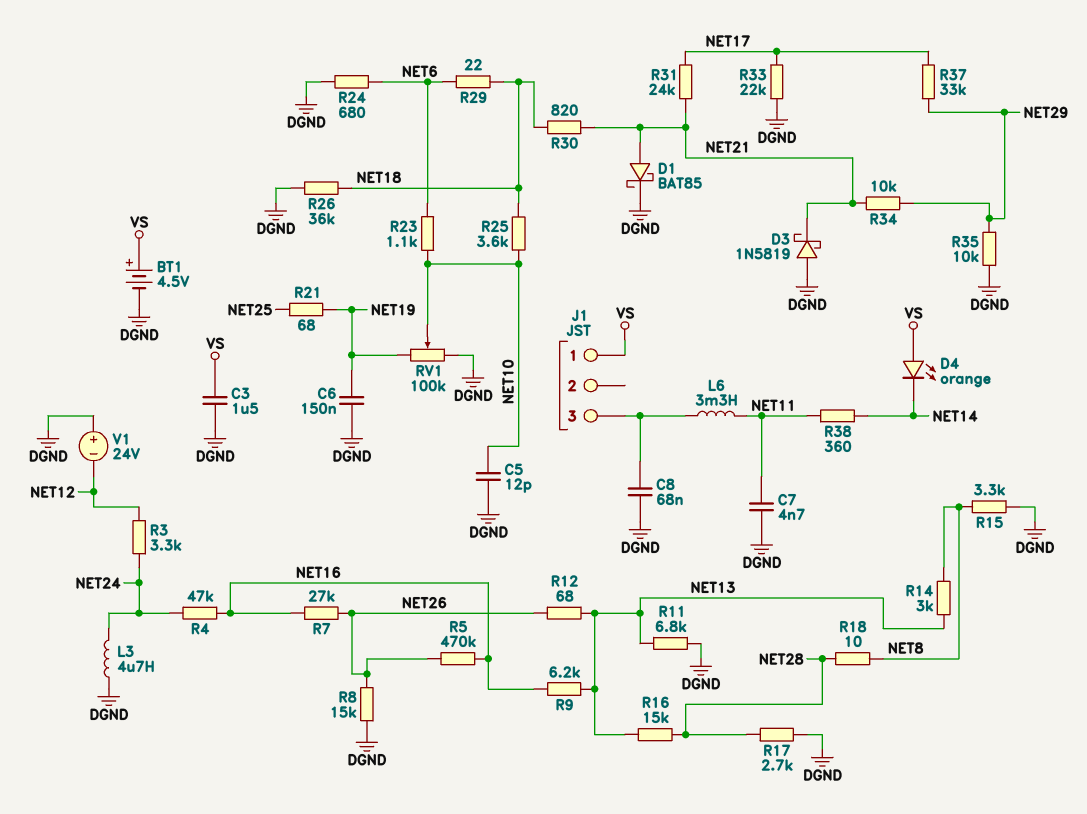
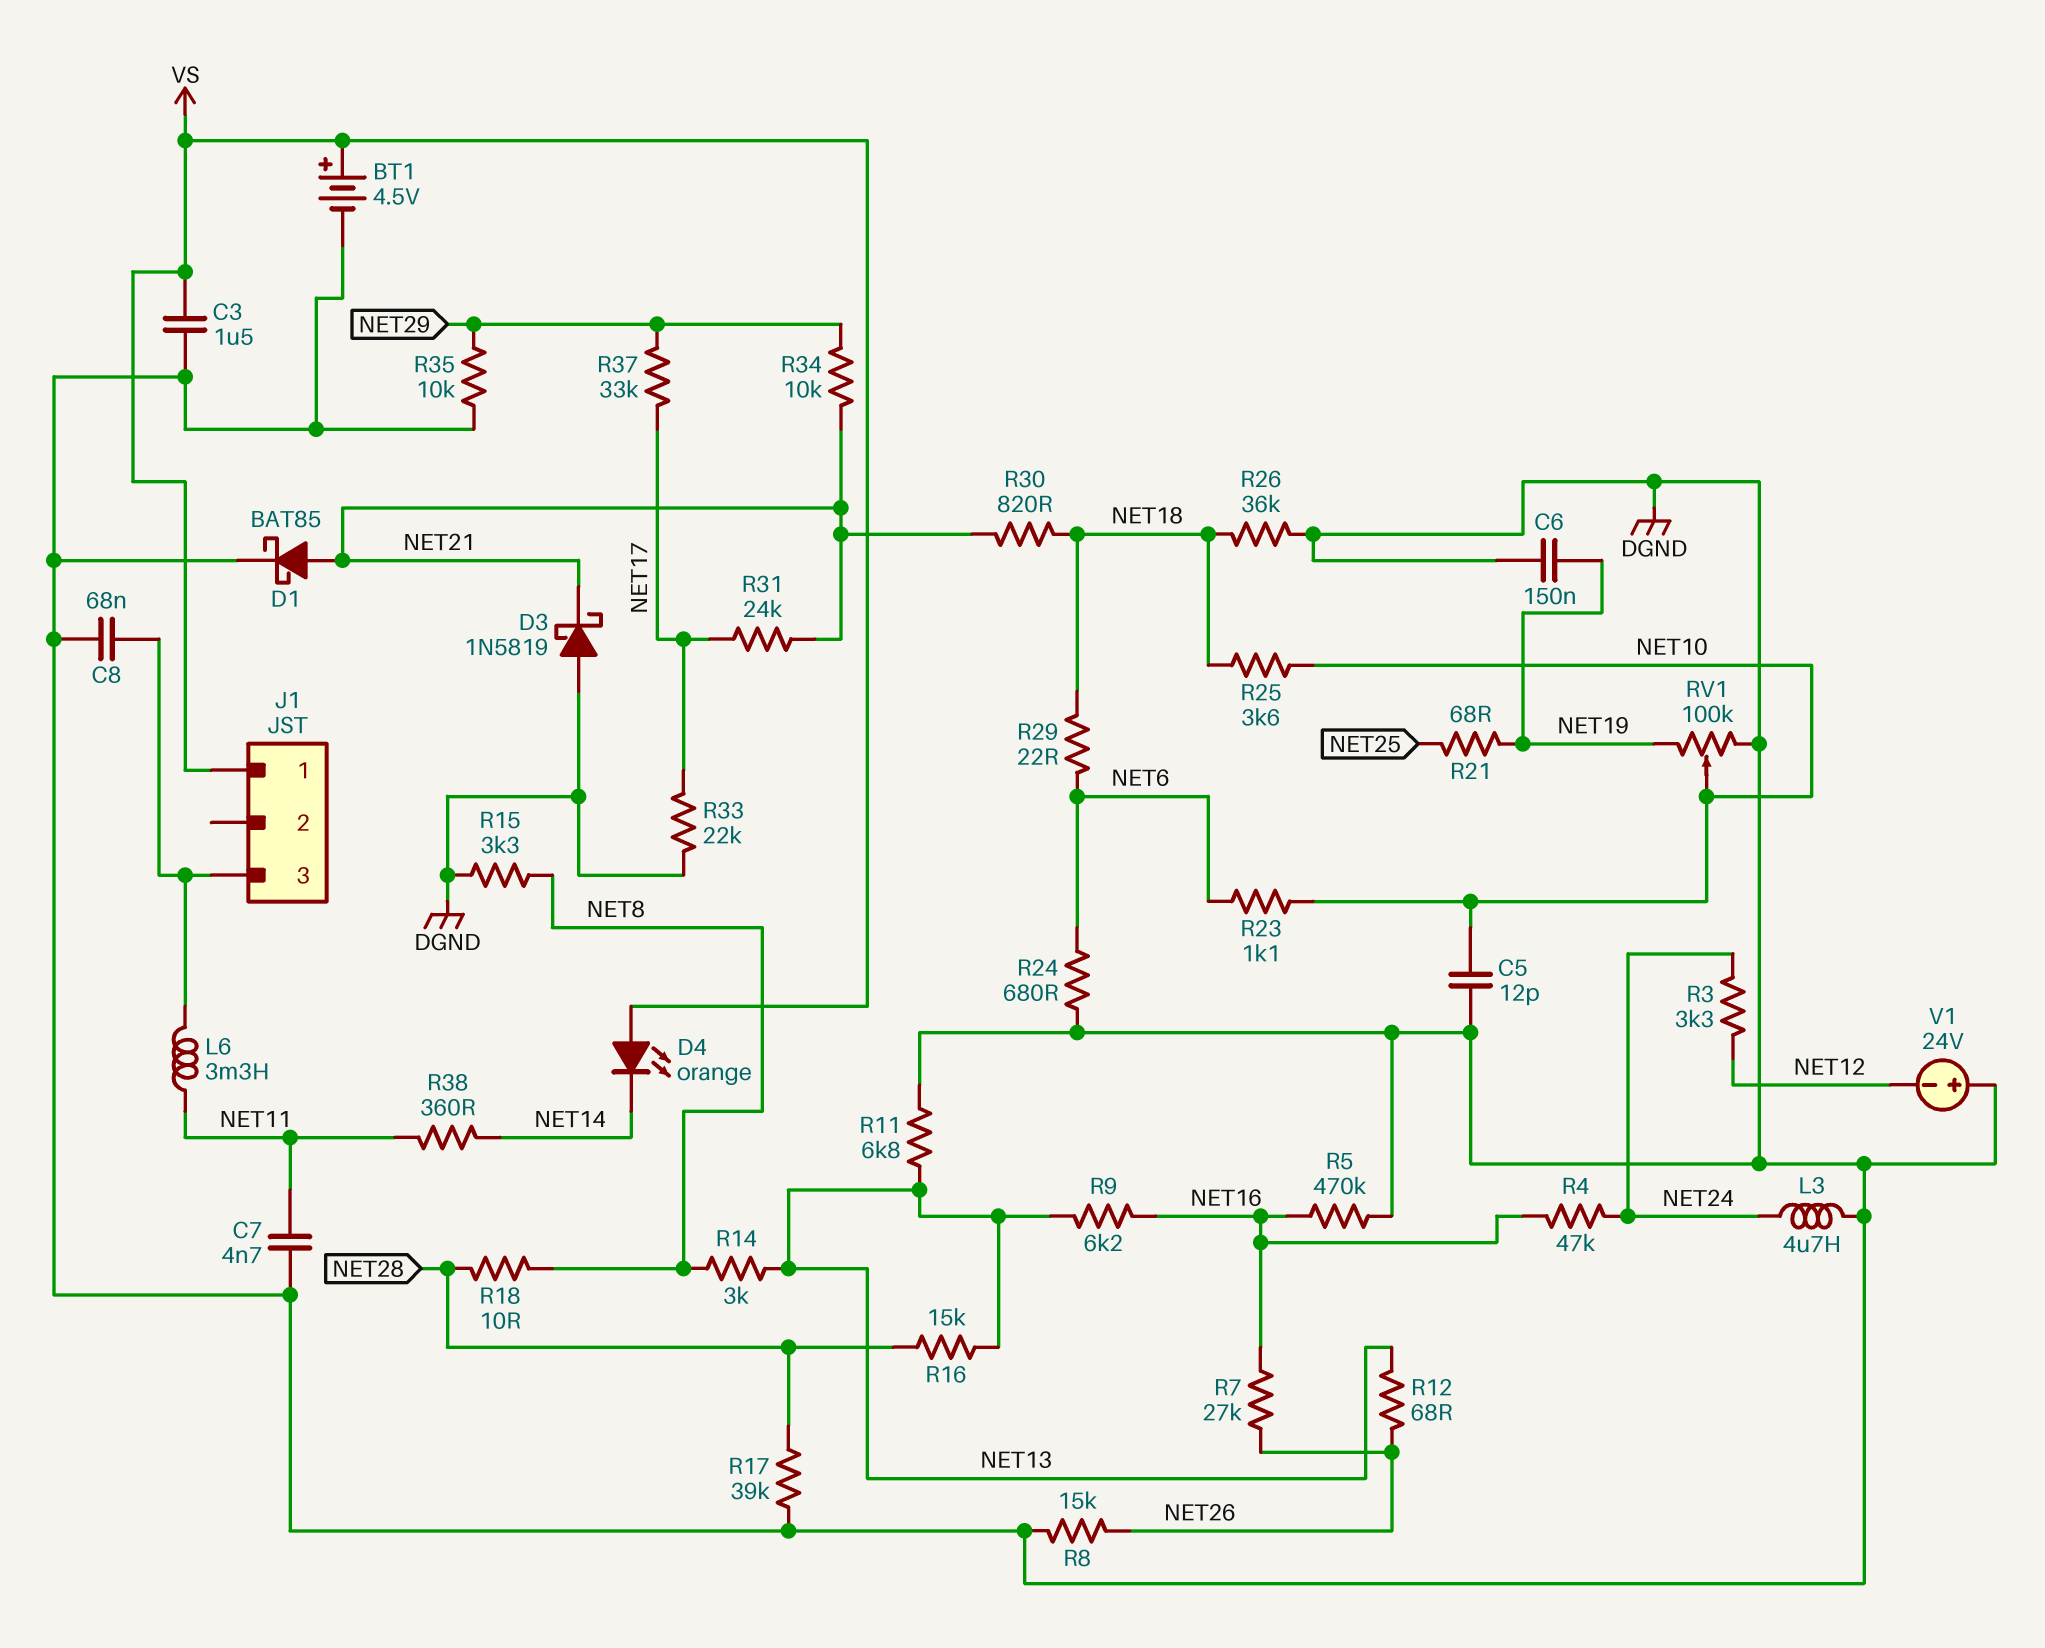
R5: 470k (NET16, NET26) -> 470k (DGND, NET16)
R17: 2.7k (DGND, NET28) -> 39k (DGND, NET28)

